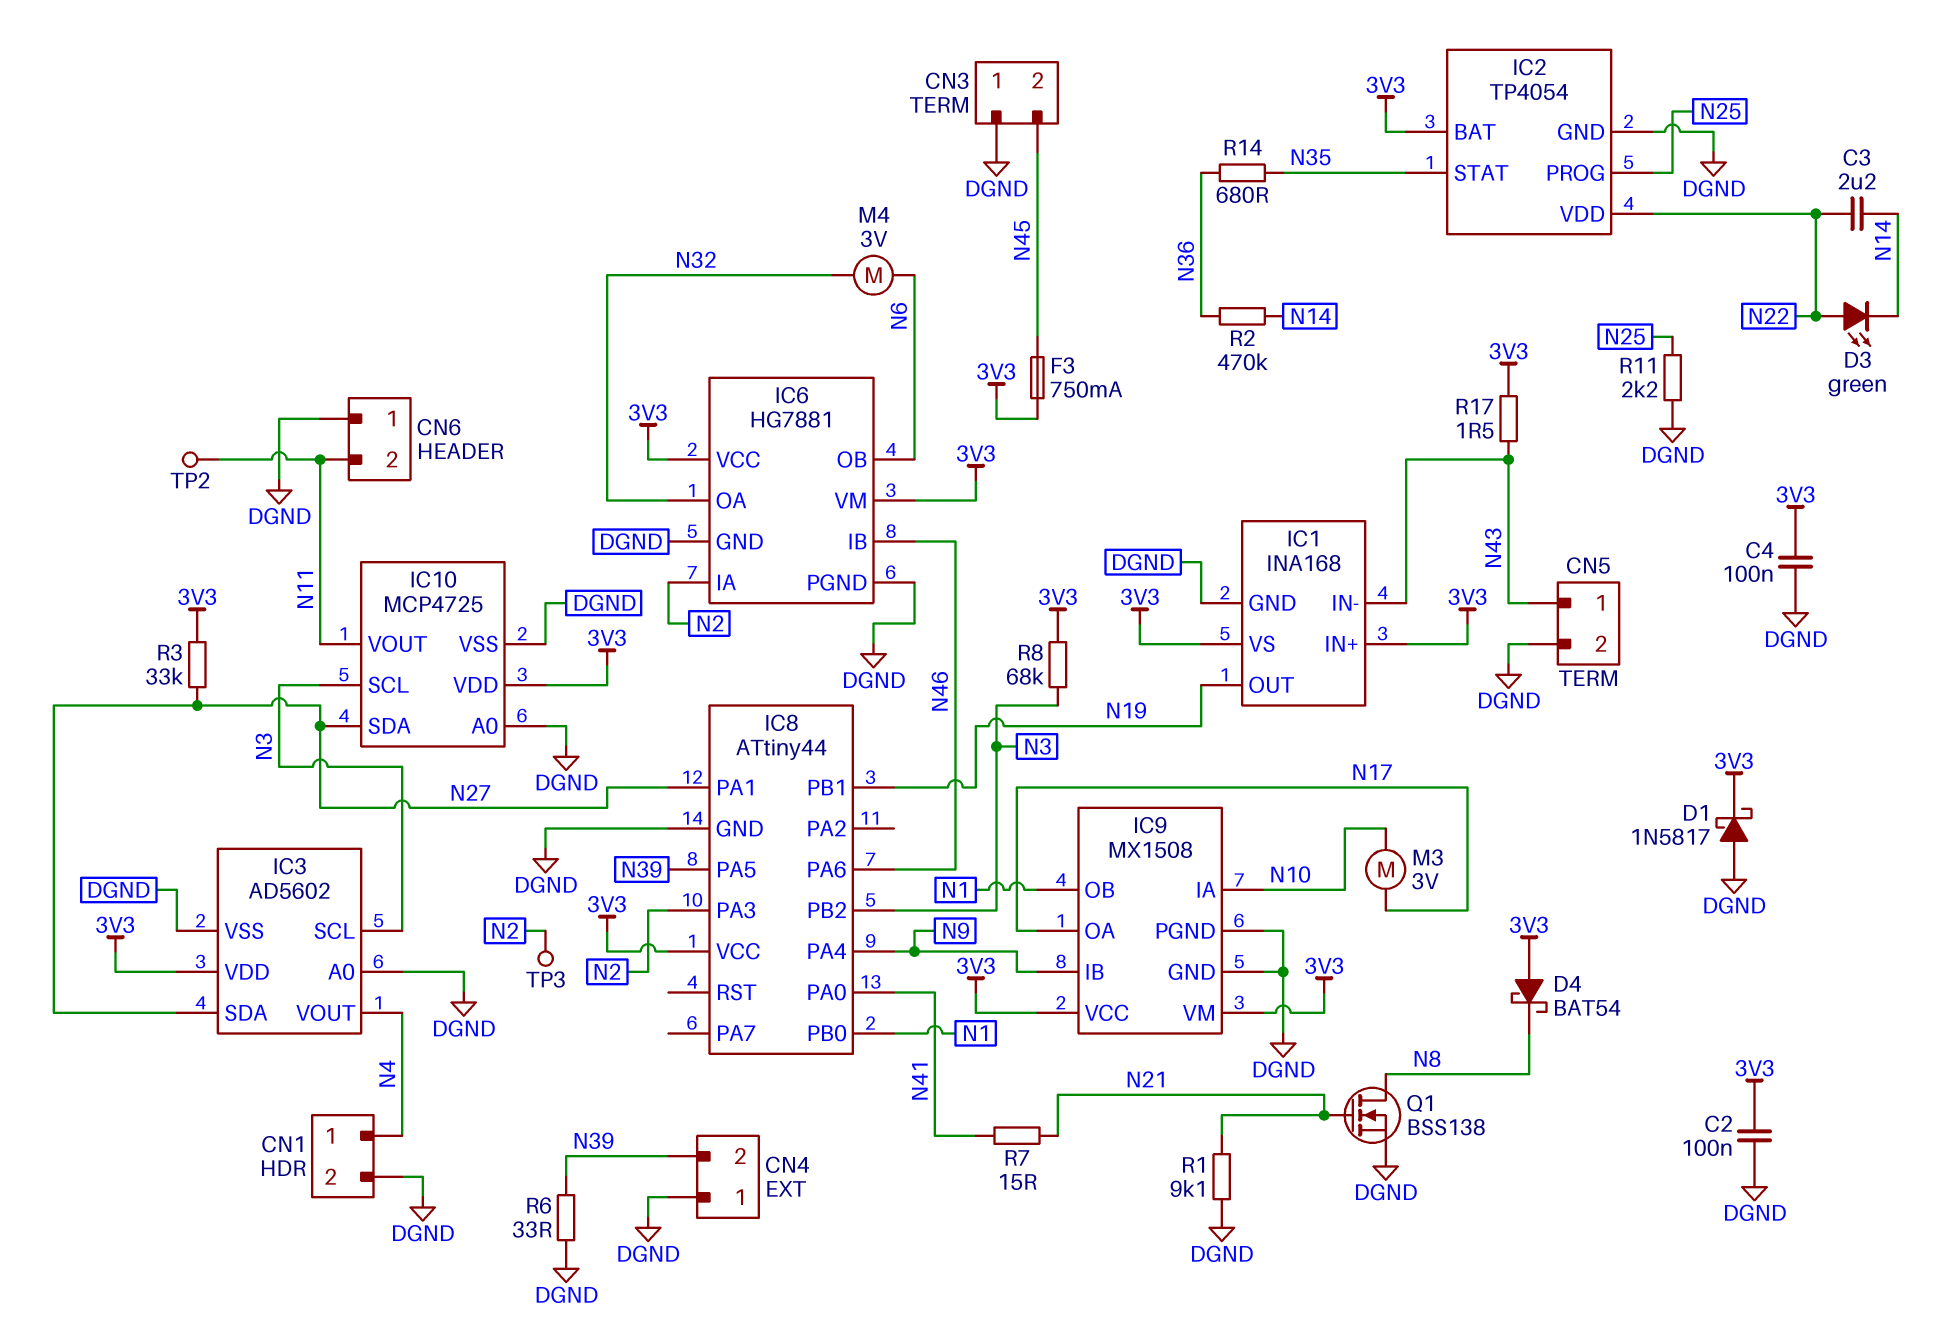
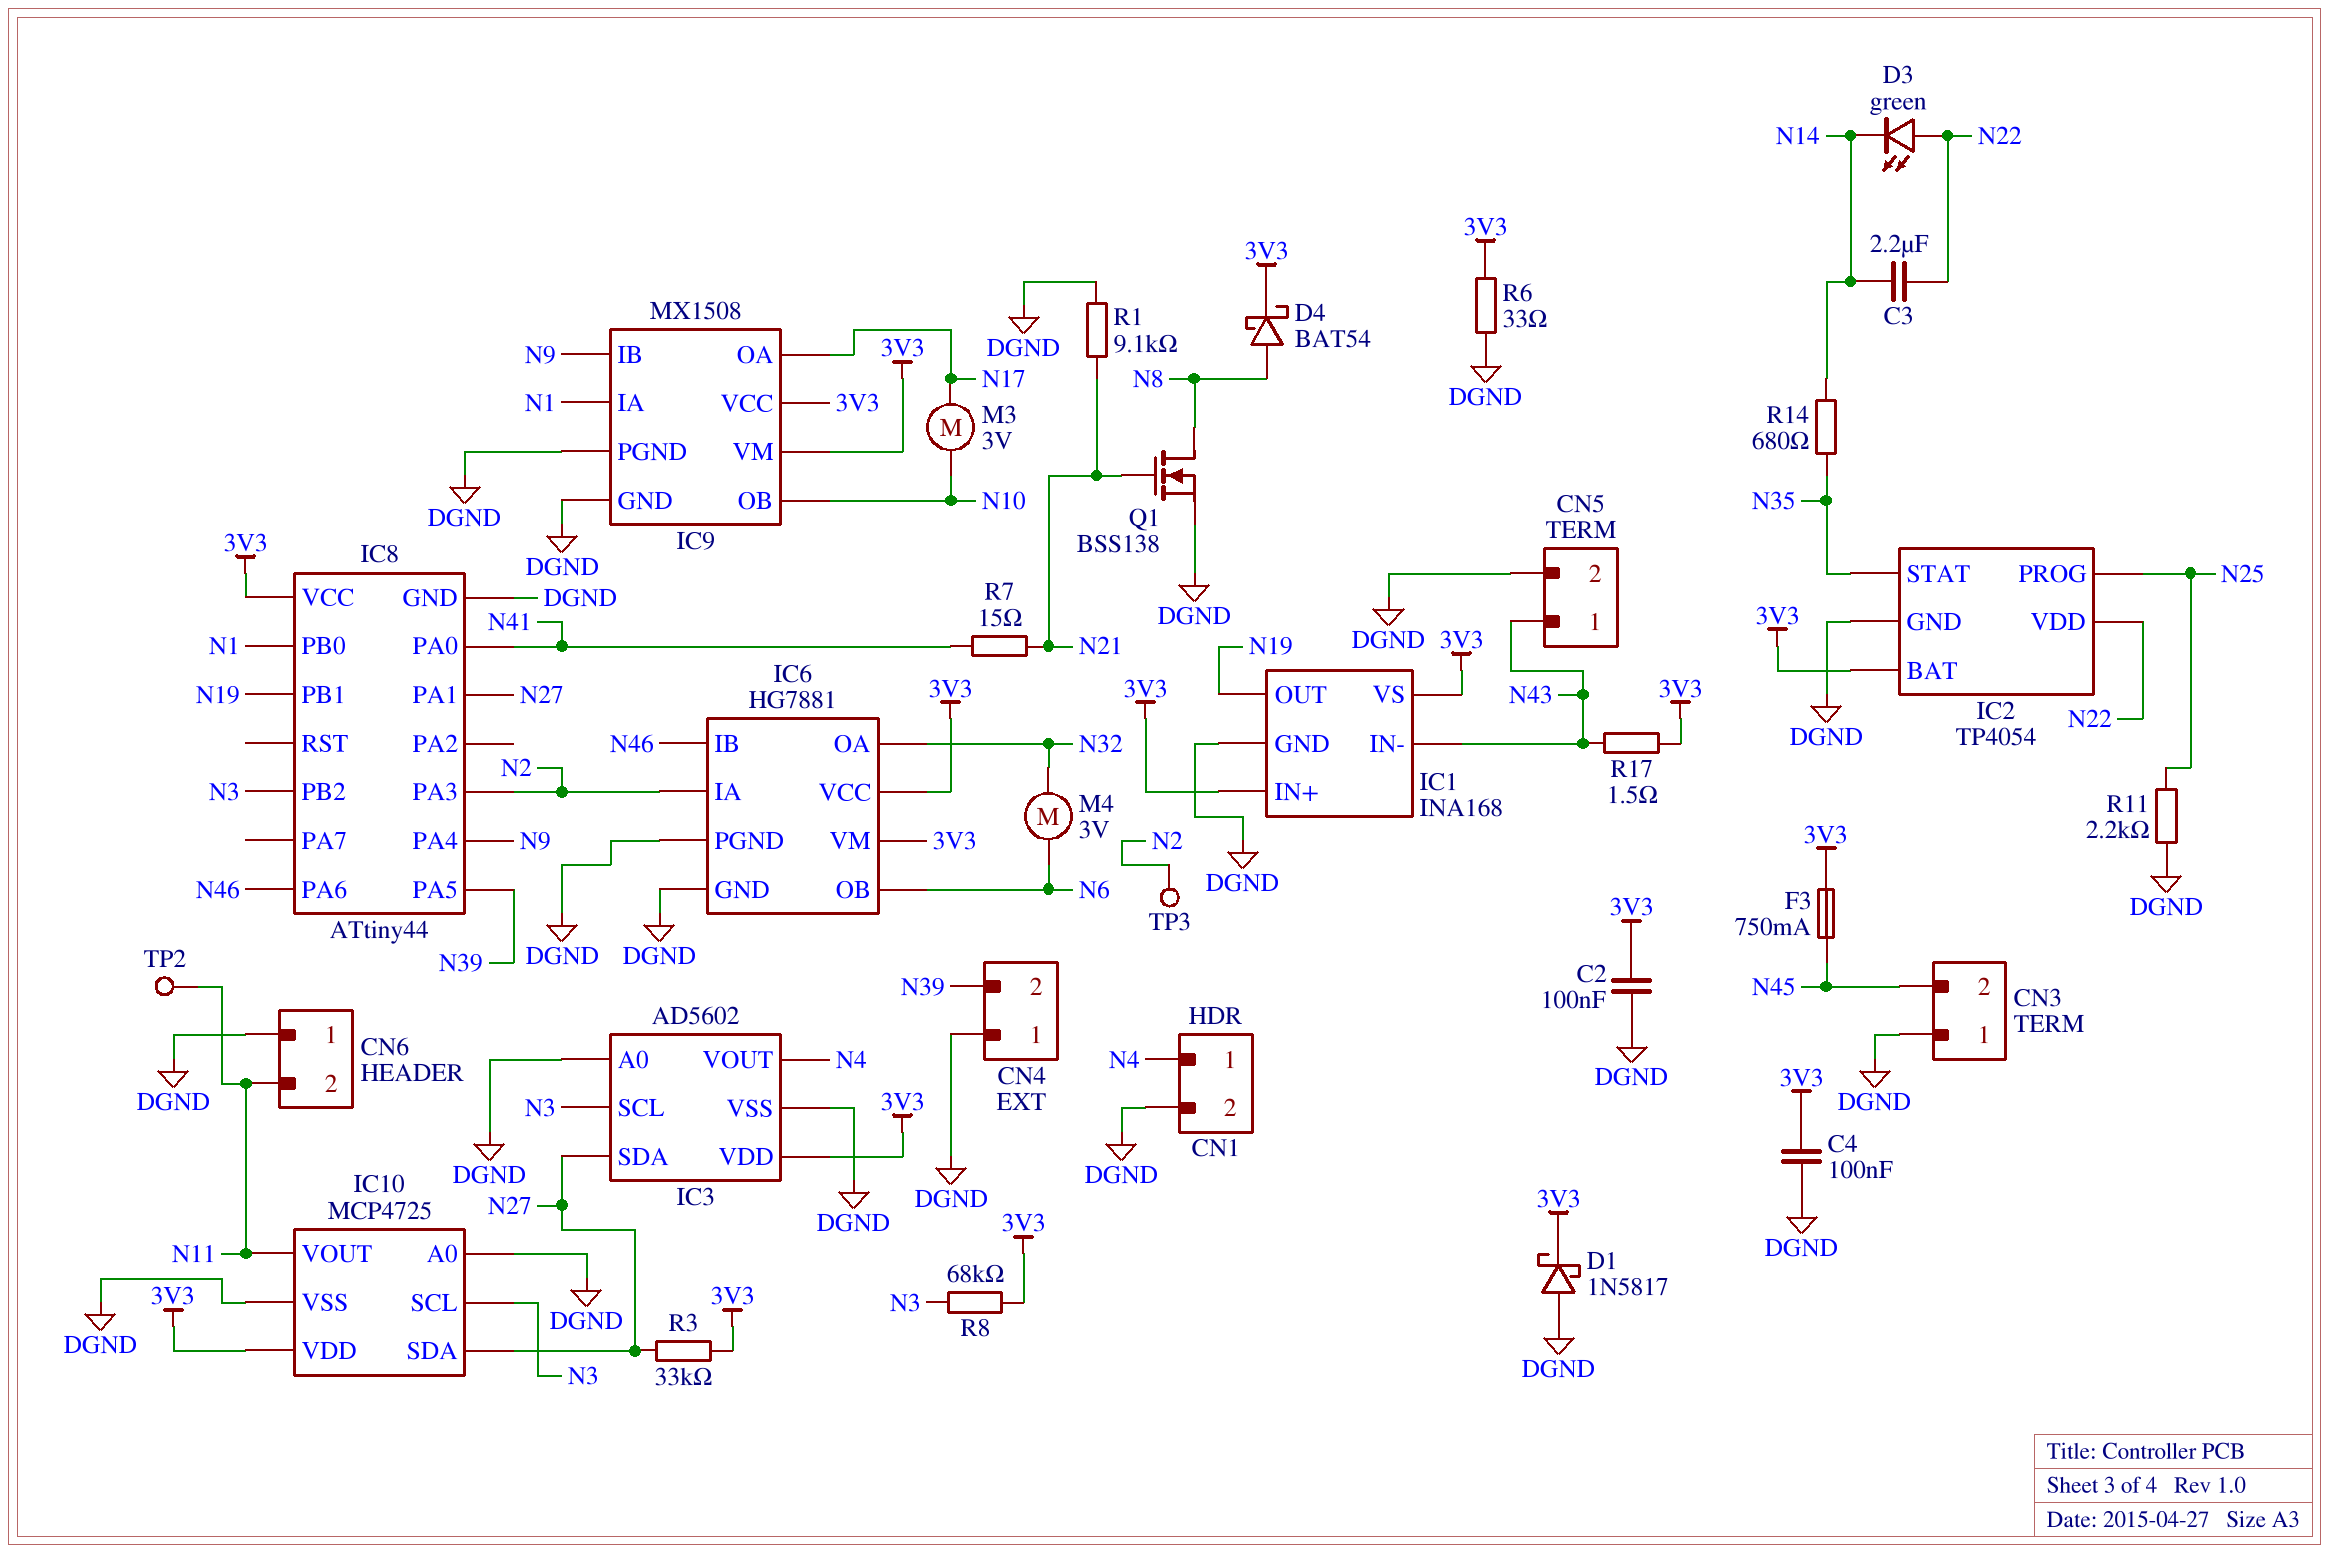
D4: schottky BAT54 (A 3V3, K N8) -> schottky BAT54 (A N8, K 3V3)
IC9 pin IA: N10 -> N1
IC9 pin OB: N1 -> N10
R2: 470k (N14, N36) -> none
R6: 33 (DGND, N39) -> 33 (3V3, DGND)
R14: 680 (N35, N36) -> 680 (N14, N35)

